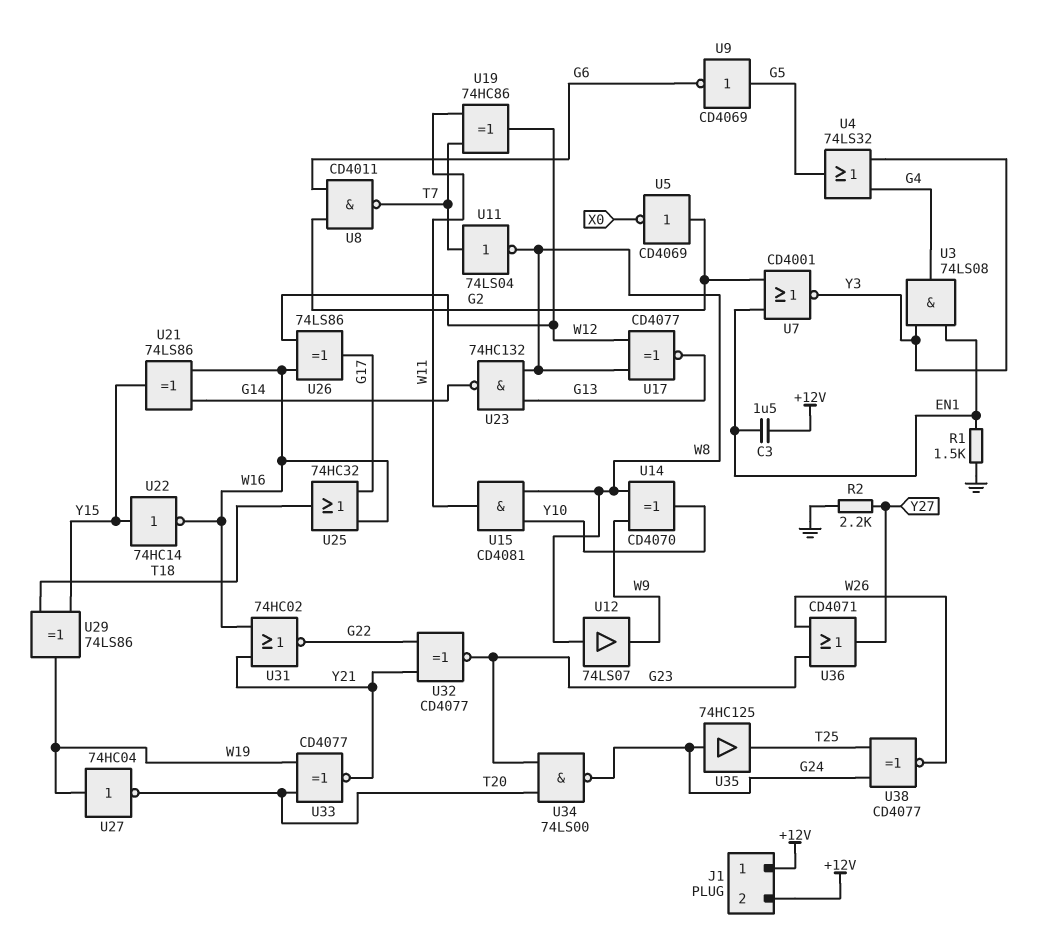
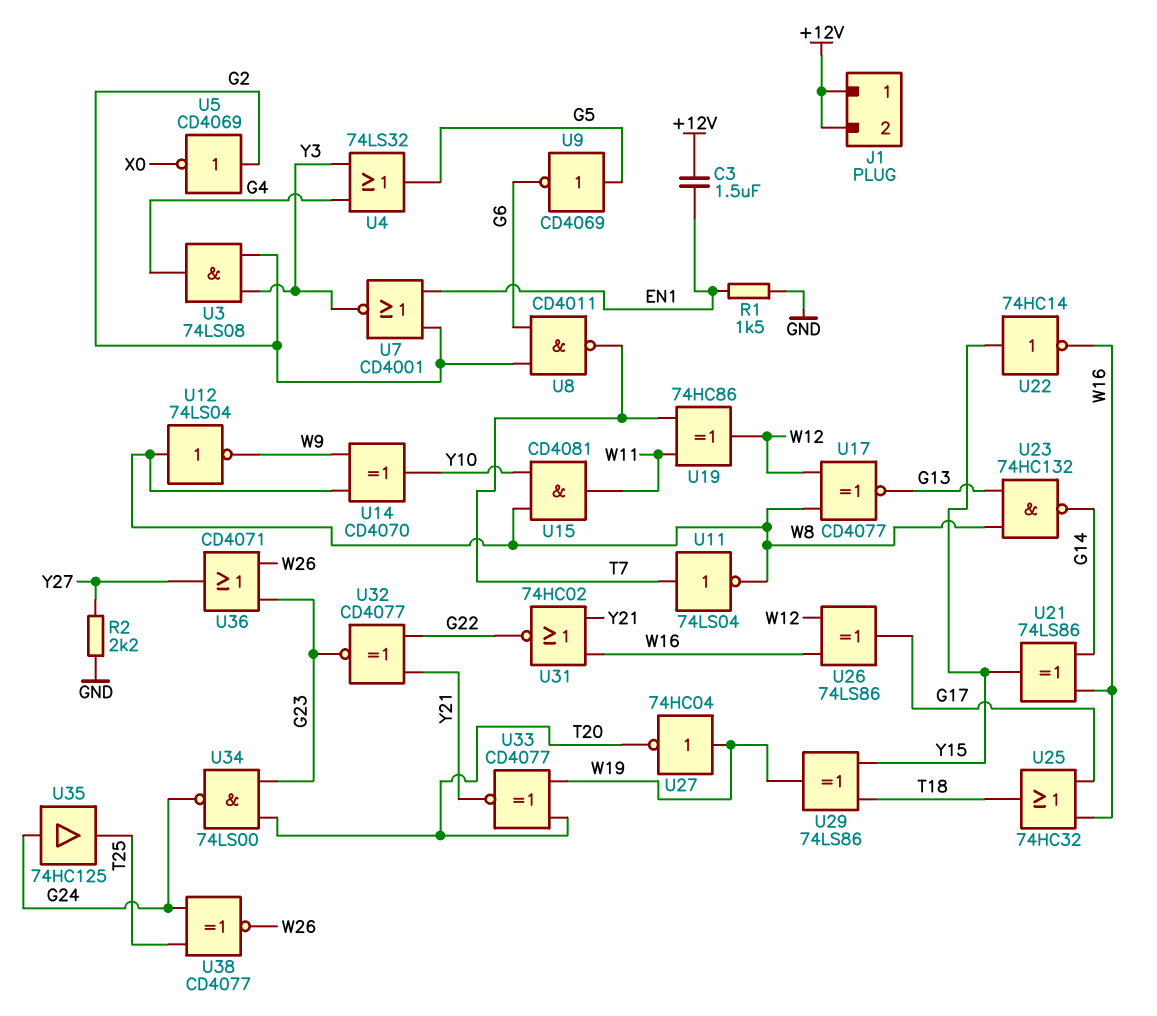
U3: AND 74LS08 (in EN1, in Y3, out G4) -> AND 74LS08 (in G2, in Y3, out G4)
U12: buffer 74LS07 (in W8, out W9) -> NOT 74LS04 (in W8, out W9)

